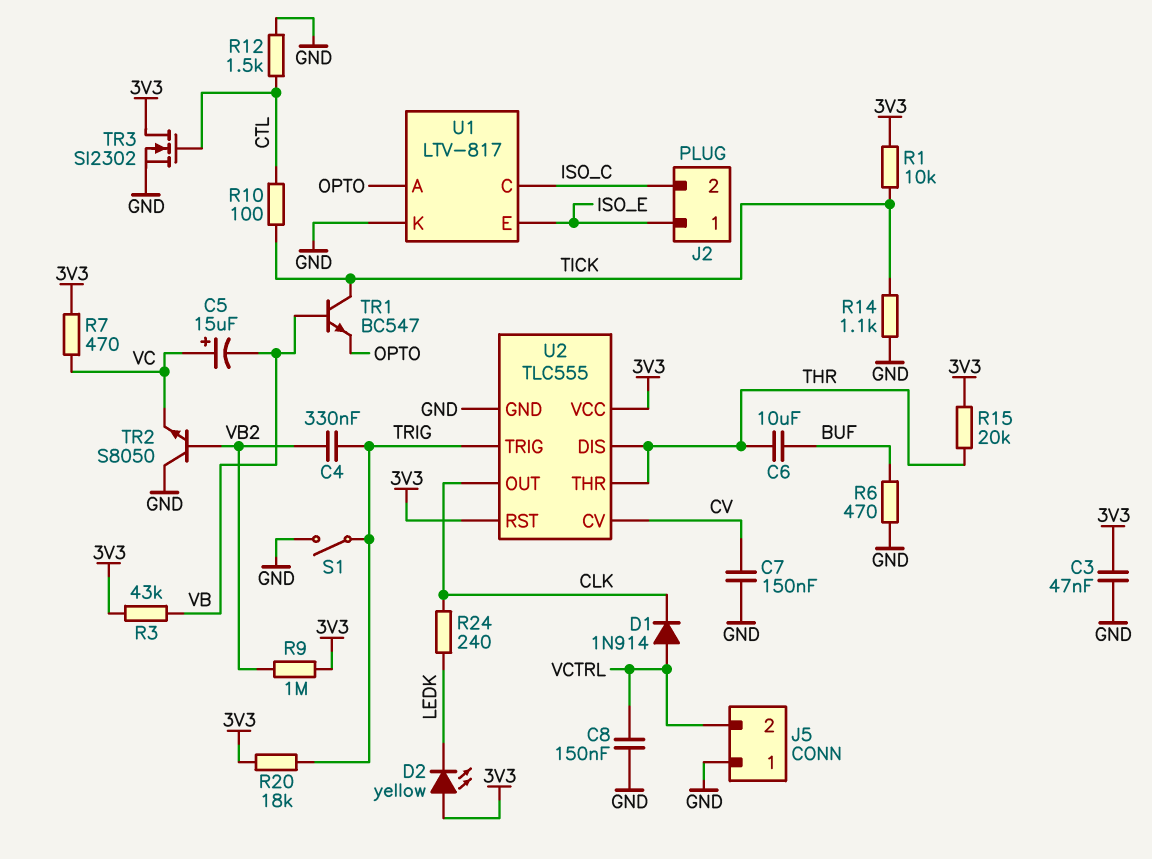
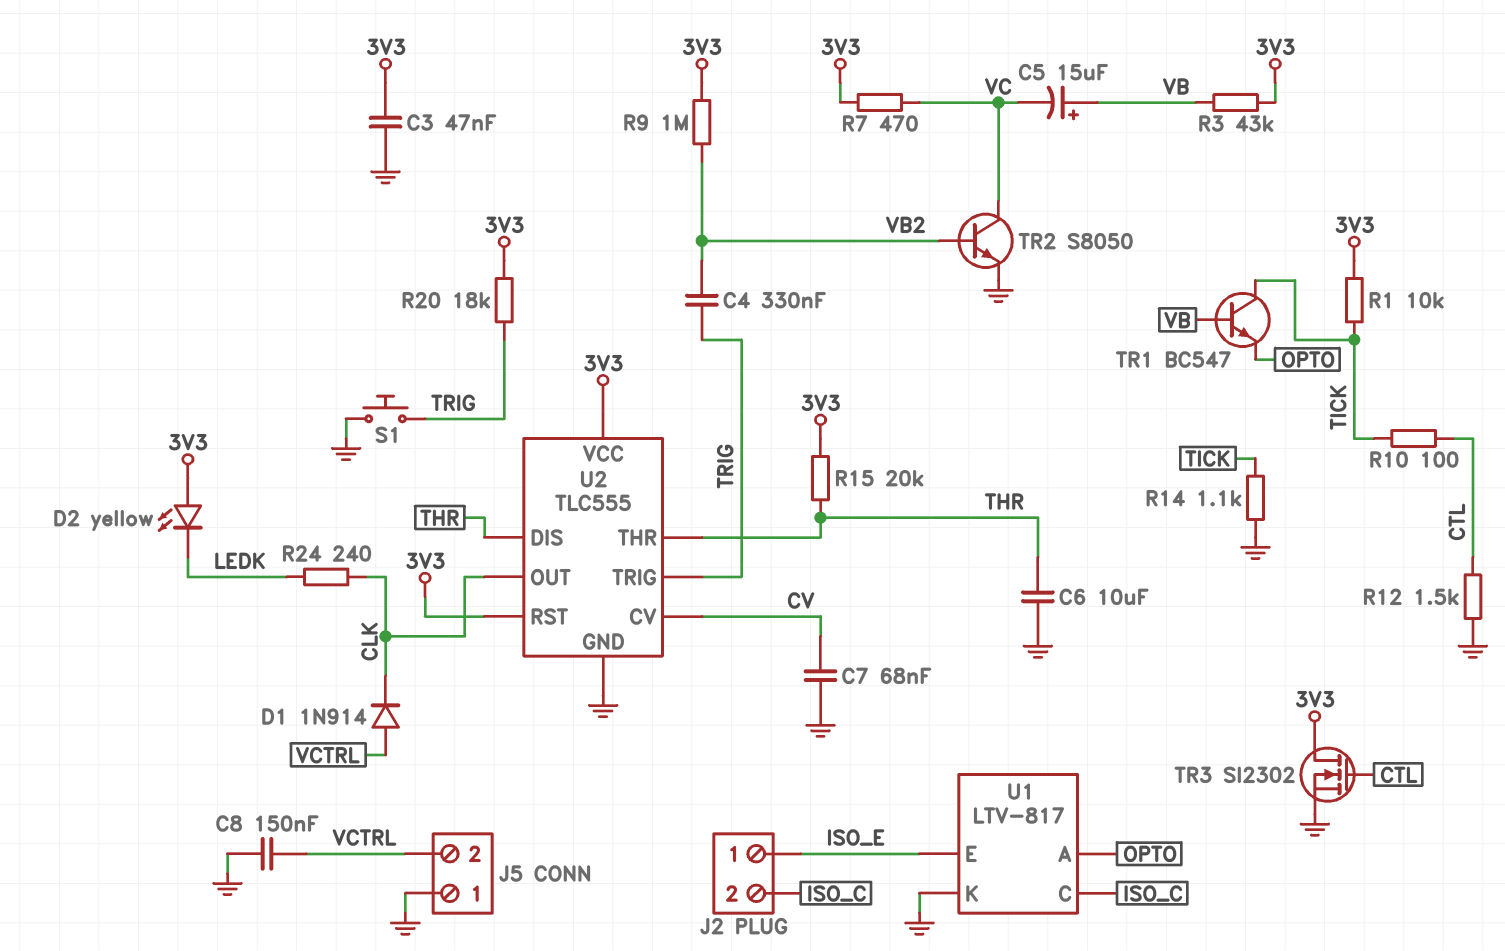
C5: 15uF (plus VC, minus VB) -> 15uF (plus VB, minus VC)
C6: 10uF (BUF, THR) -> 10uF (GND, THR)
C7: 150nF (CV, GND) -> 68nF (CV, GND)
R6: 470 (BUF, GND) -> none
S1: switch (GND, TRIG) -> button (GND, TRIG)
TR2: NPN S8050 (B VB2, C GND, E VC) -> NPN S8050 (B VB2, C VC, E GND)

